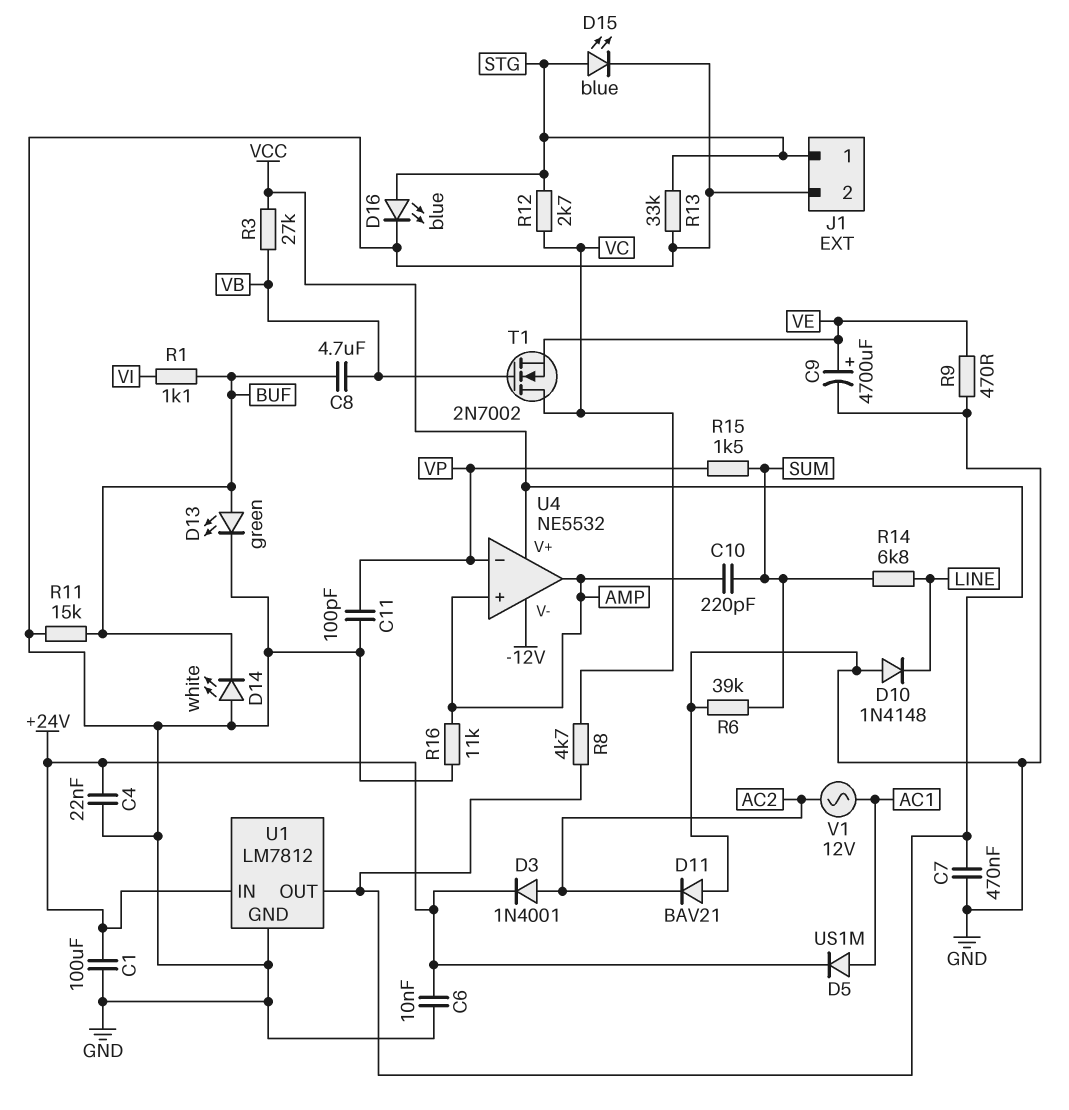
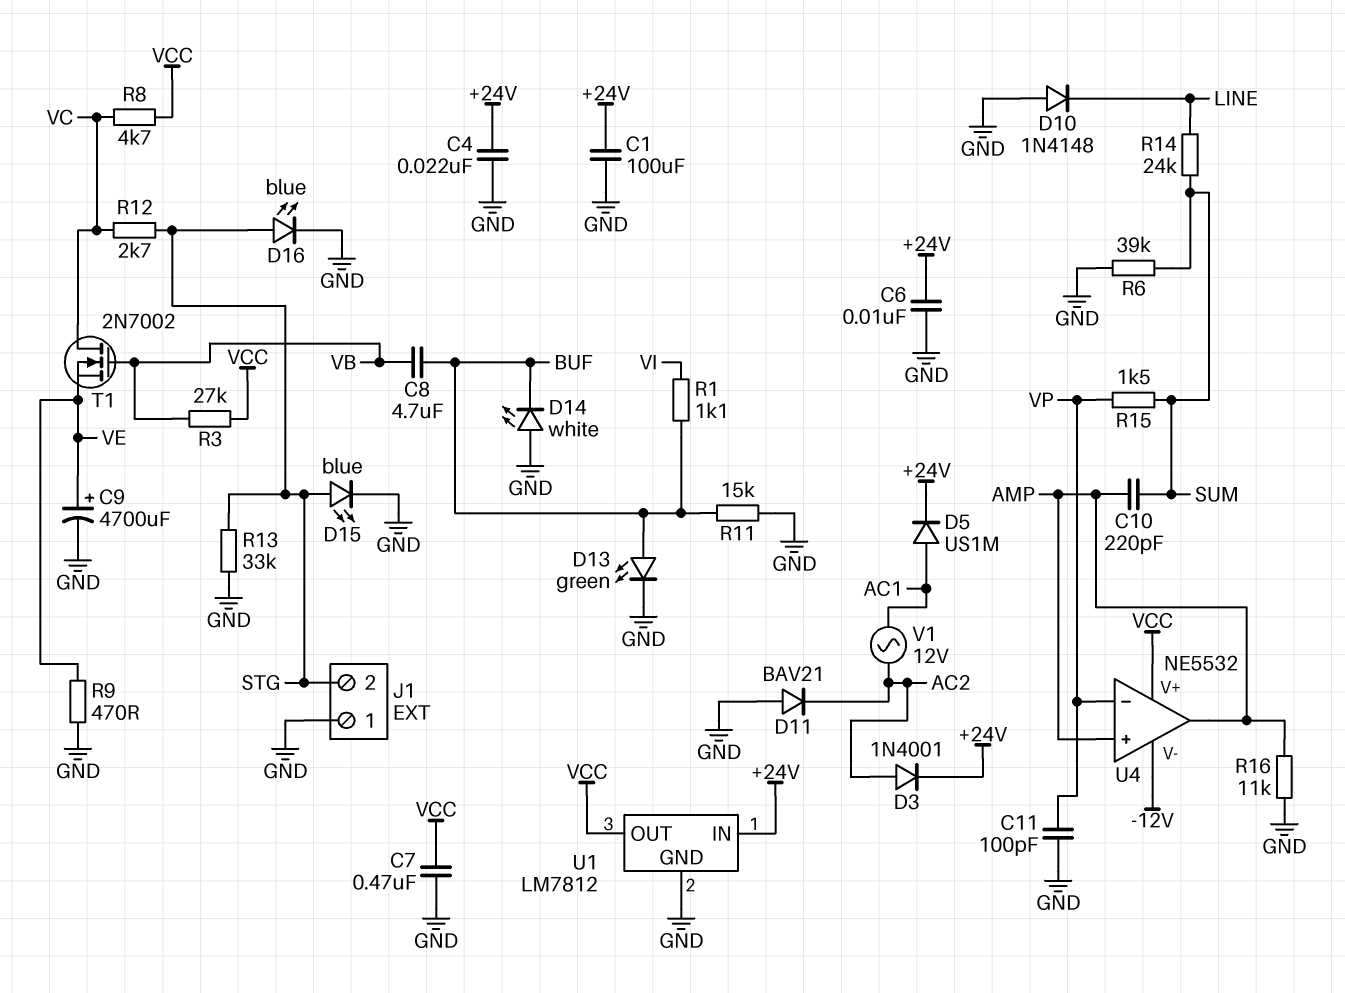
J1 pin 1: STG -> GND
J1 pin 2: GND -> STG
R14: 6.8k (LINE, SUM) -> 24k (LINE, SUM)

